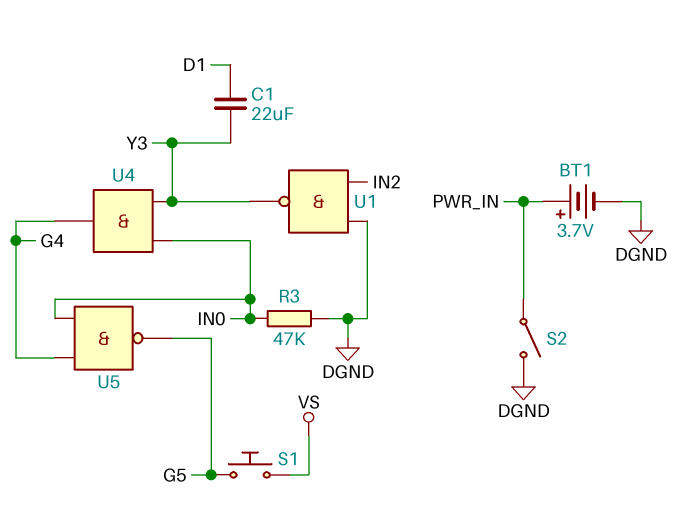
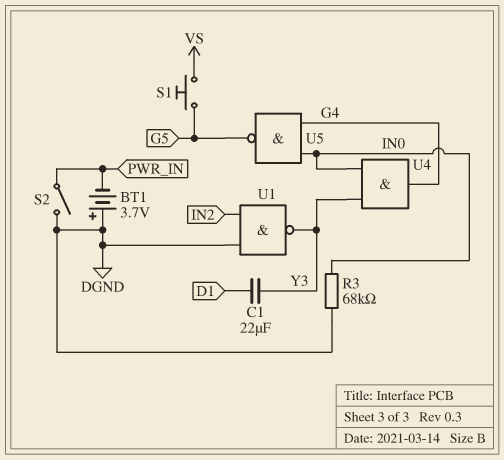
BT1: 3.7V (plus PWR_IN, minus DGND) -> 3.7V (plus DGND, minus PWR_IN)
R3: 47k (DGND, IN0) -> 68k (DGND, IN0)

